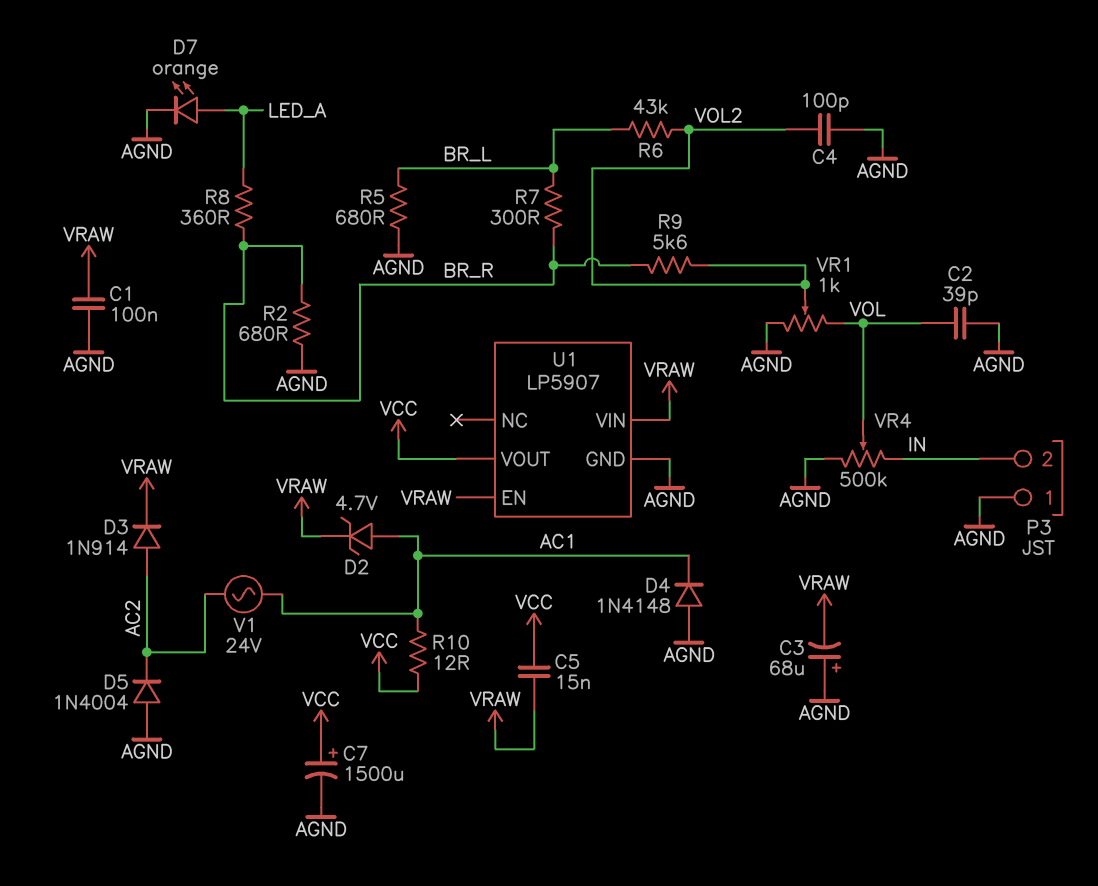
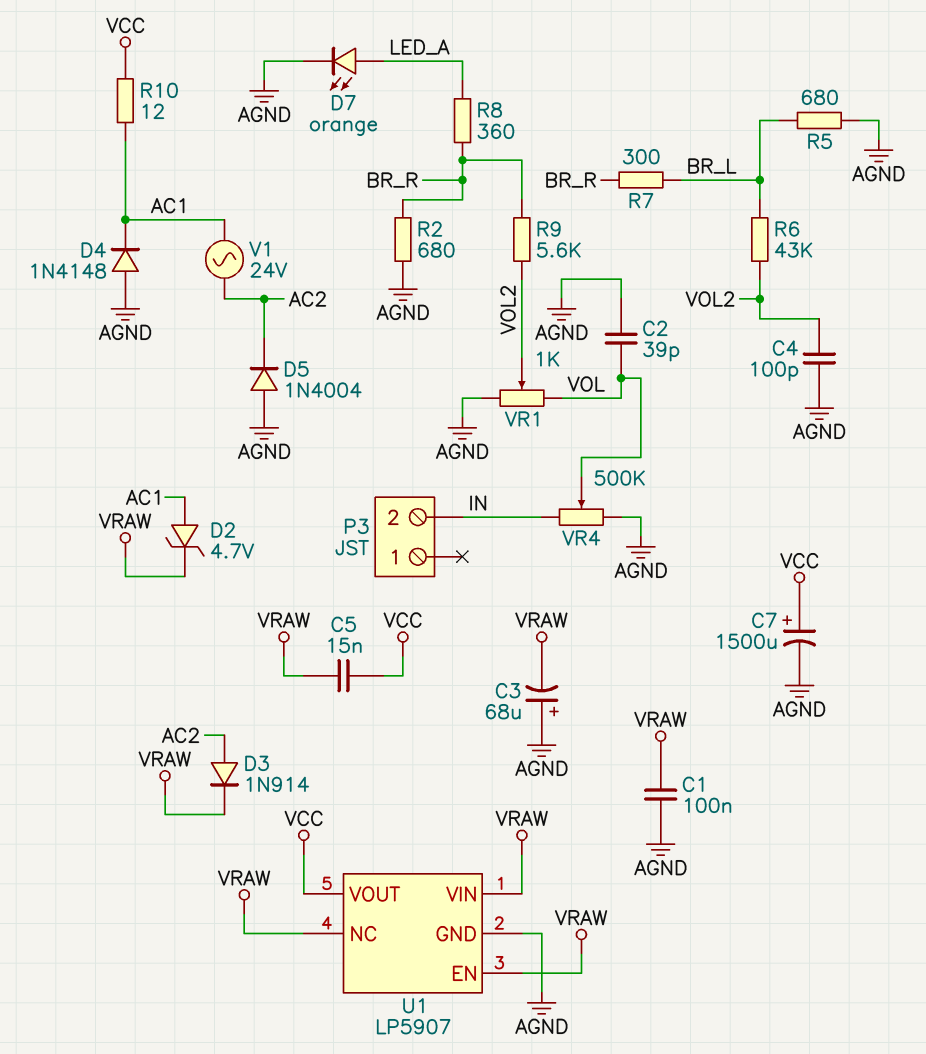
P3 pin 1: AGND -> none
U1 pin NC: none -> VRAW

